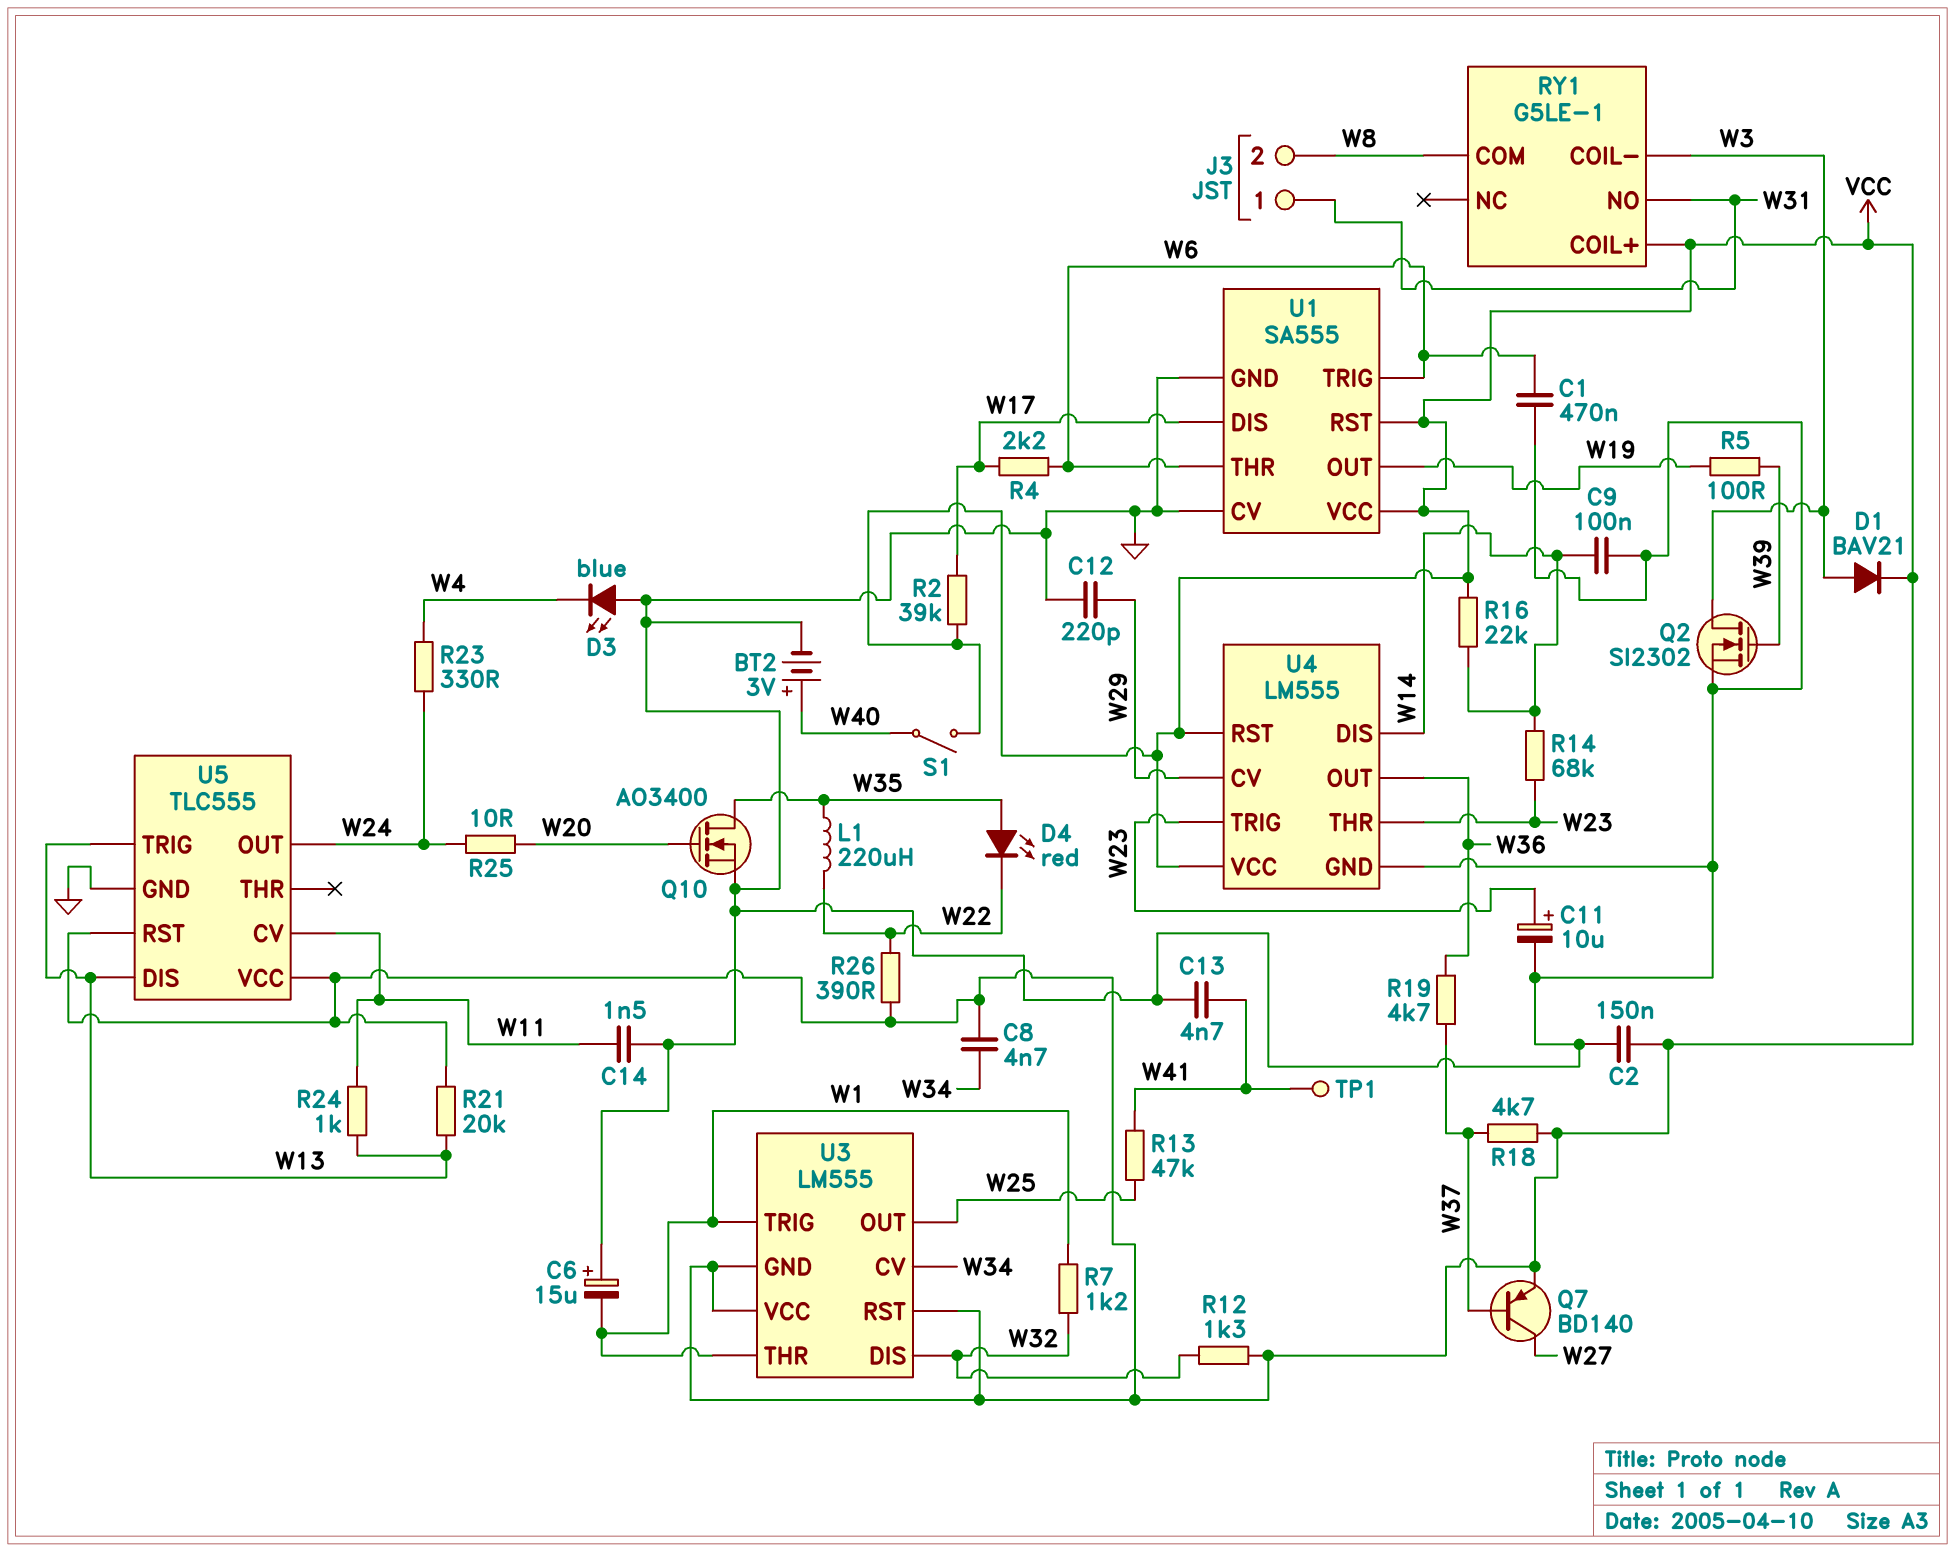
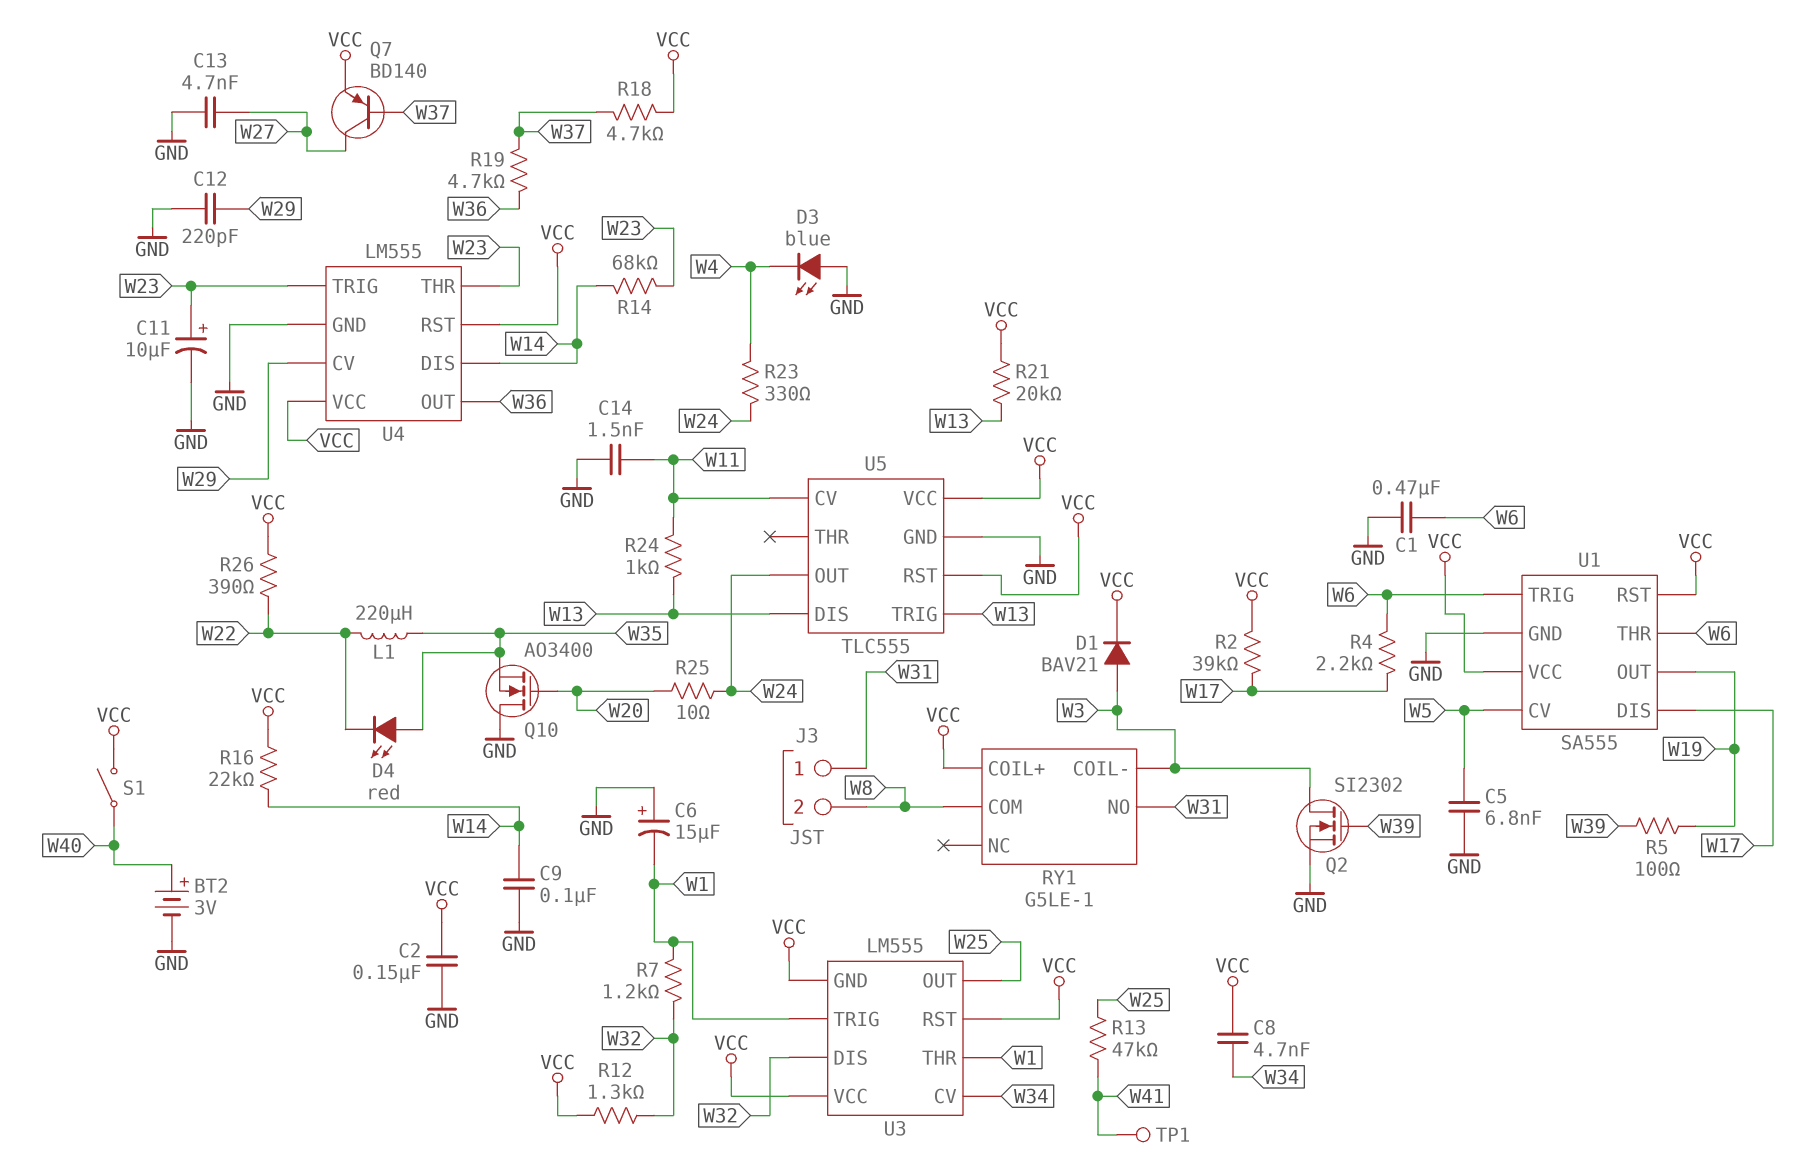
C5: none -> 6.8nF (GND, W5)
C13: 4.7nF (GND, W41) -> 4.7nF (GND, W27)
Q10: NMOS AO3400 (G W20, D W35, S GND) -> NMOS AO3400 (G W20, D GND, S W35)
U1 pin CV: GND -> W5

